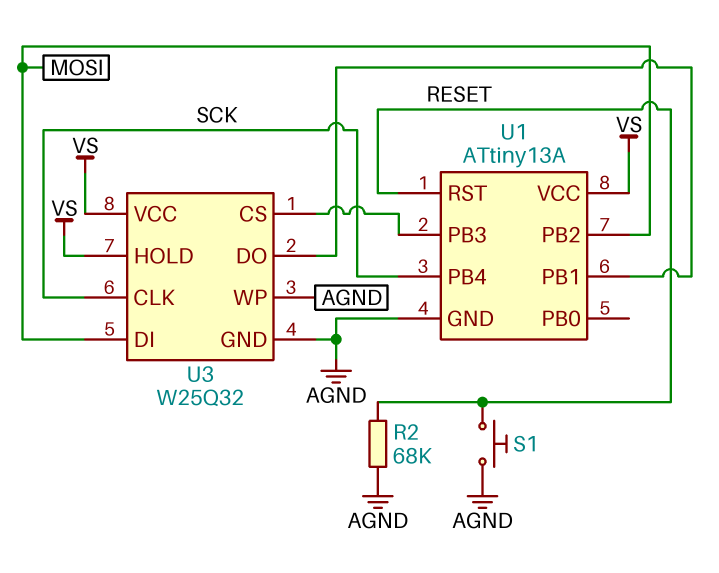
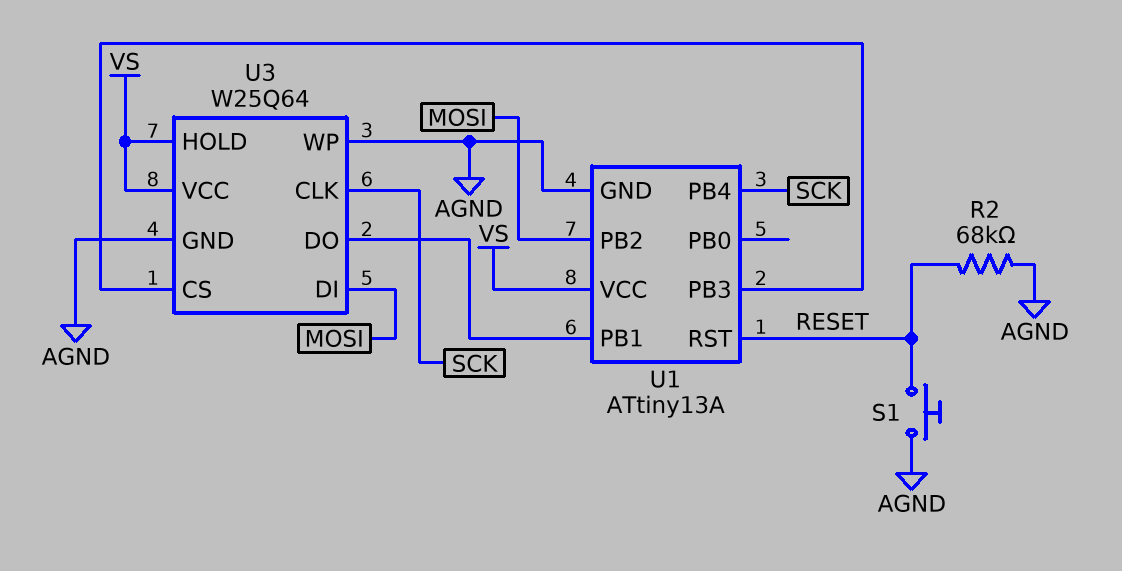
U3: W25Q32 -> W25Q64

